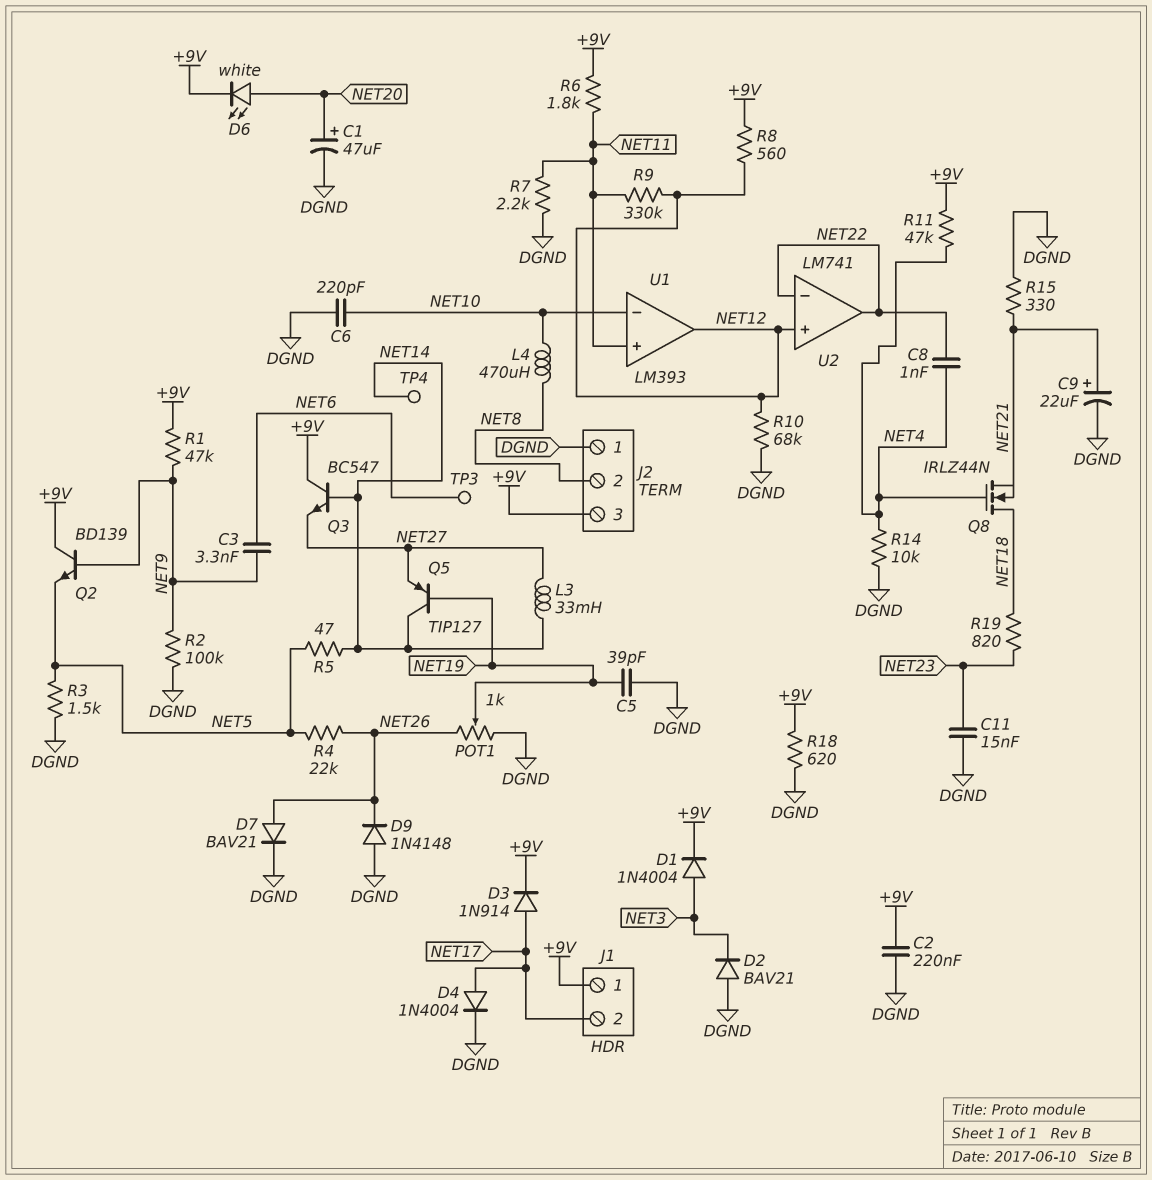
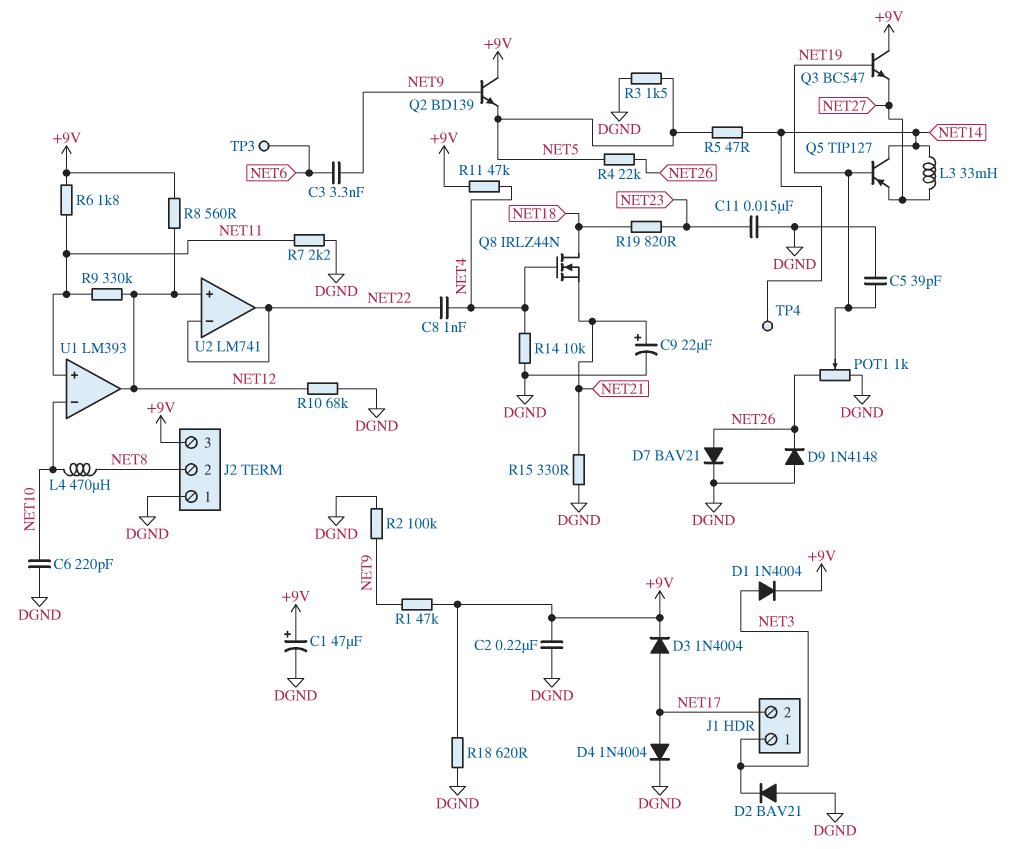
C1: 47uF (plus NET20, minus DGND) -> 47uF (plus +9V, minus DGND)
D3: diode 1N914 (A NET17, K +9V) -> diode 1N4004 (A NET17, K +9V)
D6: LED white (A NET20, K +9V) -> none
J1 pin 1: +9V -> NET3
Q3: NPN BC547 (B NET14, C +9V, E NET27) -> NPN BC547 (B NET19, C +9V, E NET27)

